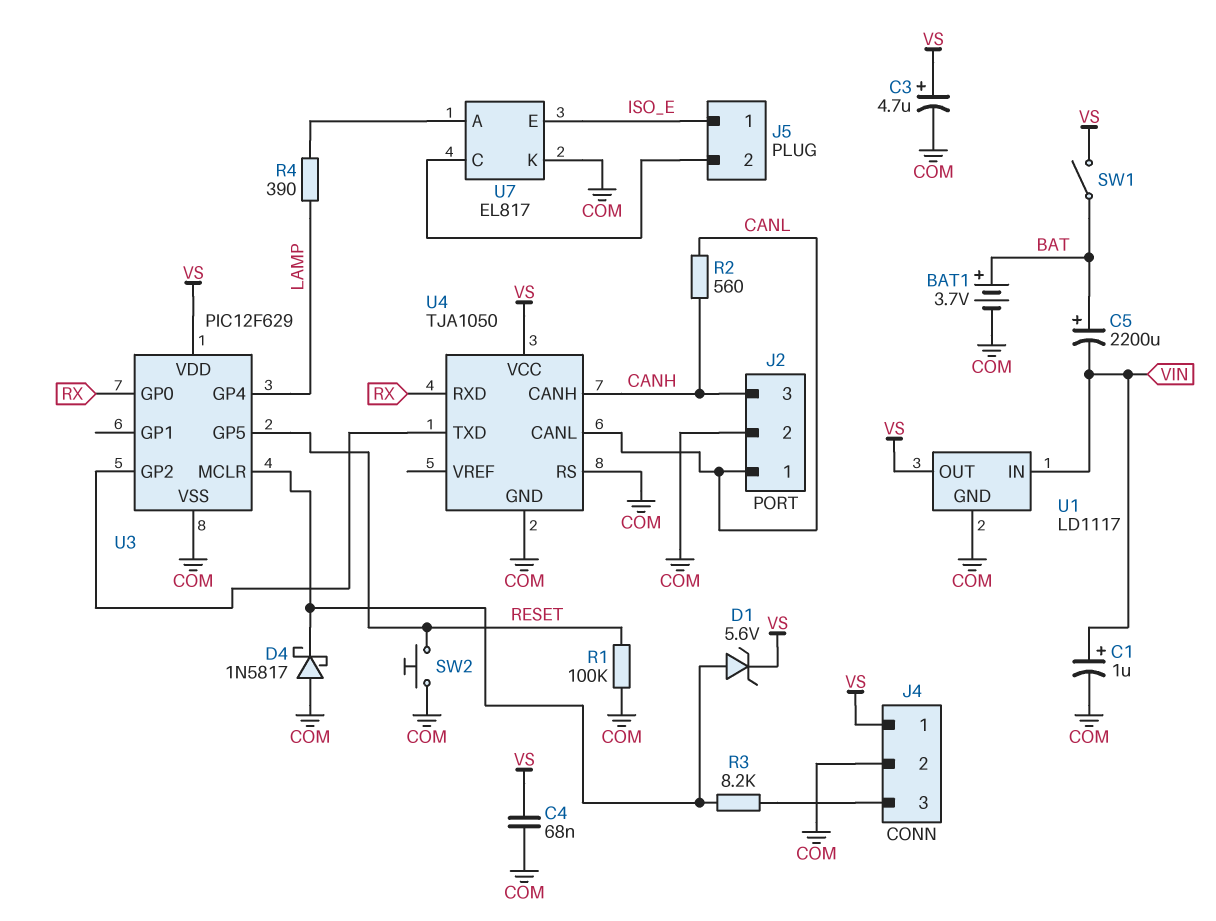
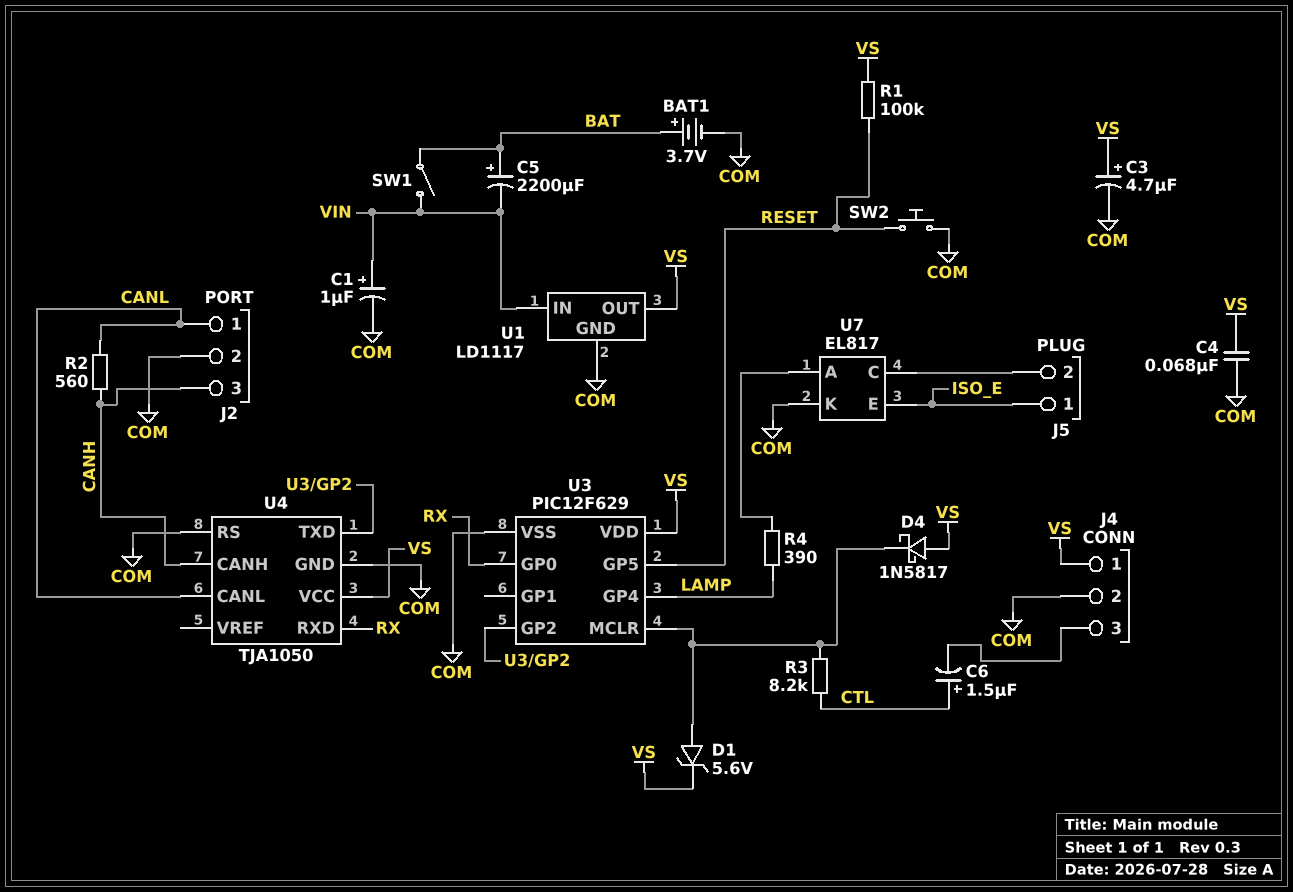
C6: none -> 1.5uF (plus CTL, minus J4/3)
D4: schottky 1N5817 (A COM, K U3/MCLR) -> schottky 1N5817 (A VS, K U3/MCLR)
R1: 100k (COM, RESET) -> 100k (RESET, VS)
R3: 8.2k (J4/3, U3/MCLR) -> 8.2k (CTL, U3/MCLR)
SW1: switch (BAT, VS) -> switch (BAT, VIN)

